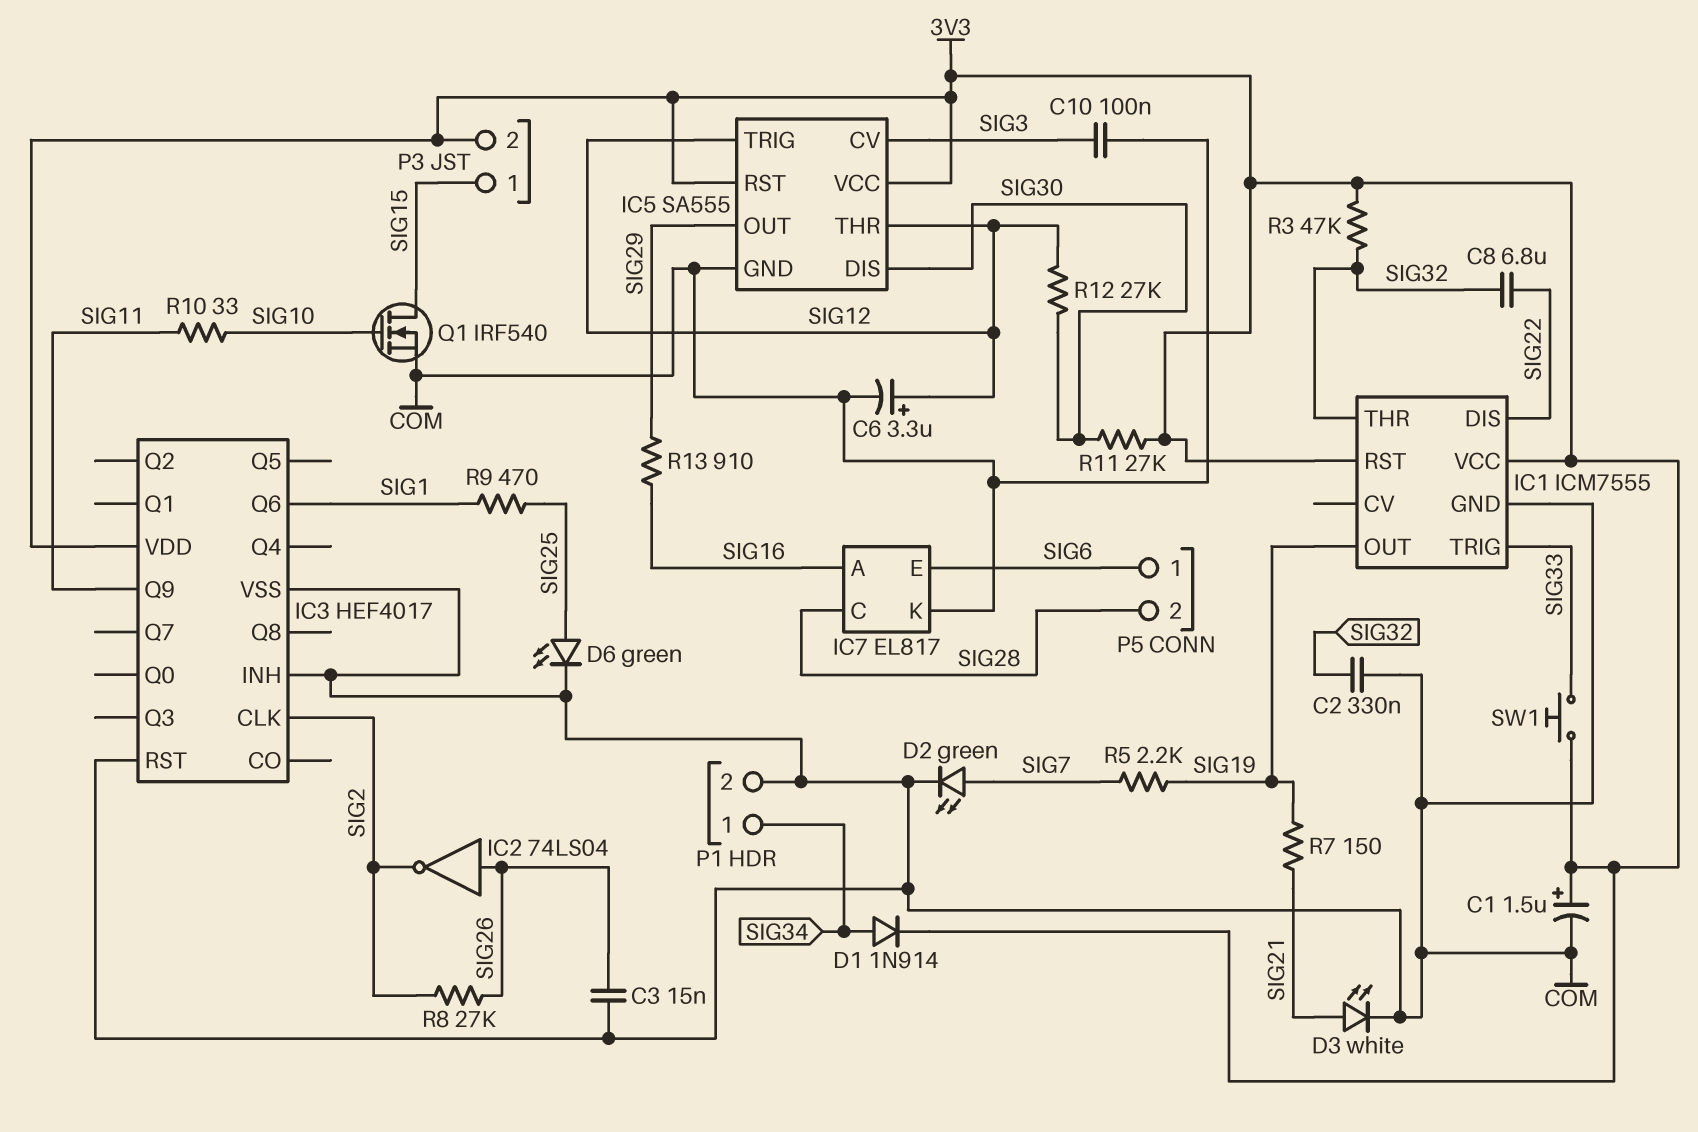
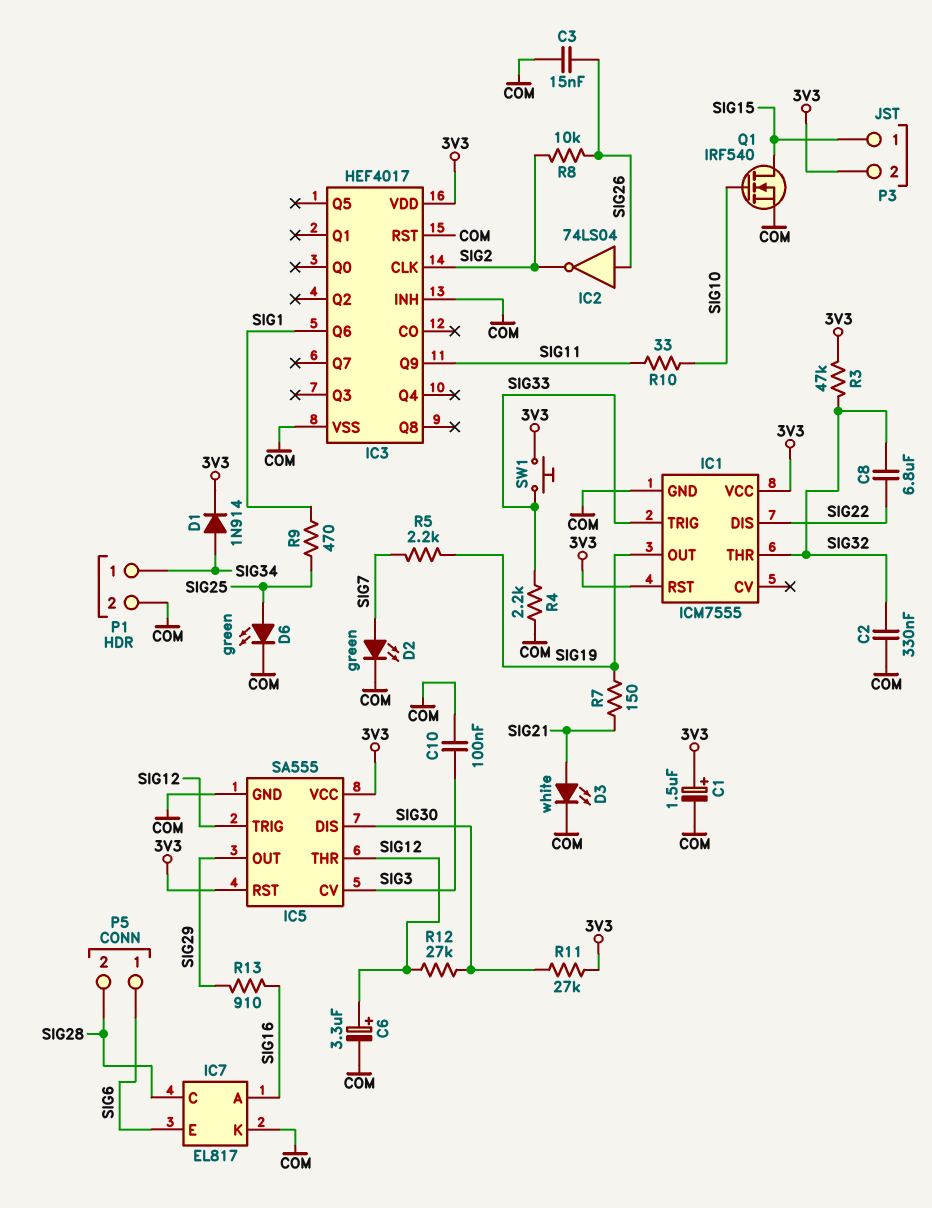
R4: none -> 2.2k (COM, SIG33)
R8: 27k (SIG2, SIG26) -> 10k (SIG2, SIG26)

